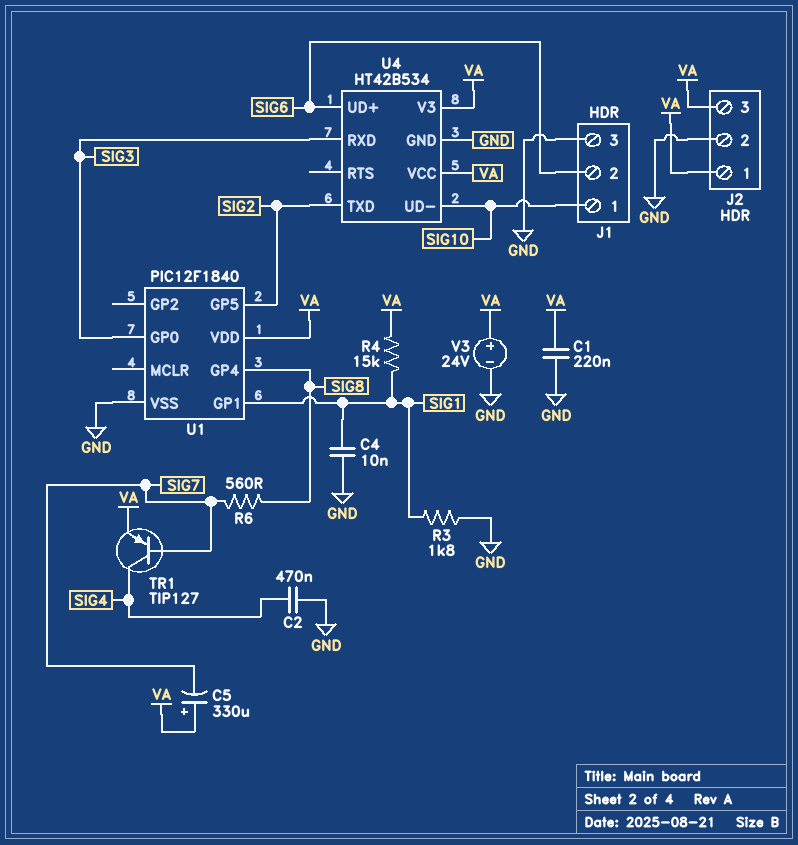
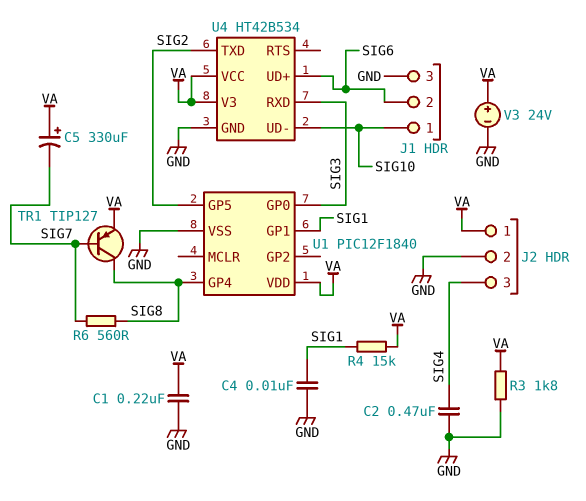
J2 pin 3: VA -> SIG4
R3: 1.8k (GND, SIG1) -> 1.8k (GND, VA)
TR1: PNP TIP127 (B SIG7, C SIG4, E VA) -> PNP TIP127 (B SIG7, C SIG8, E VA)

